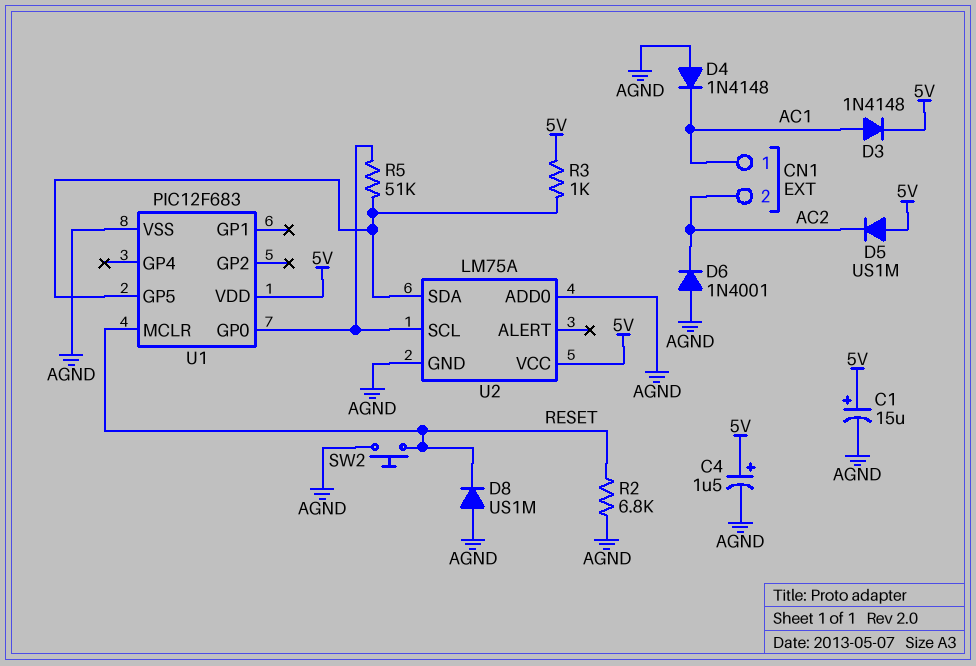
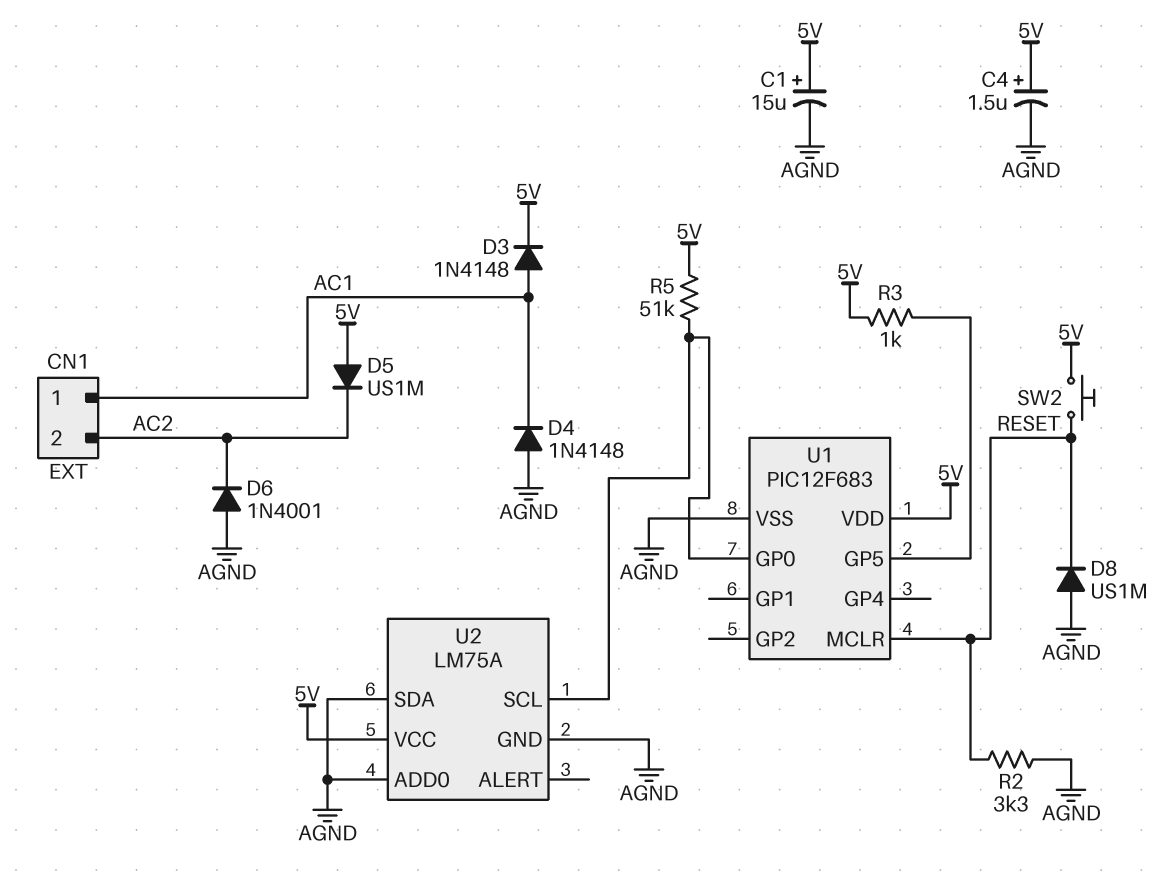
R2: 6.8k (AGND, RESET) -> 3.3k (AGND, RESET)
R5: 51k (U1/GP0, U1/GP5) -> 51k (5V, U1/GP0)
SW2: button (AGND, RESET) -> button (5V, RESET)
U2 pin SDA: U1/GP5 -> AGND

